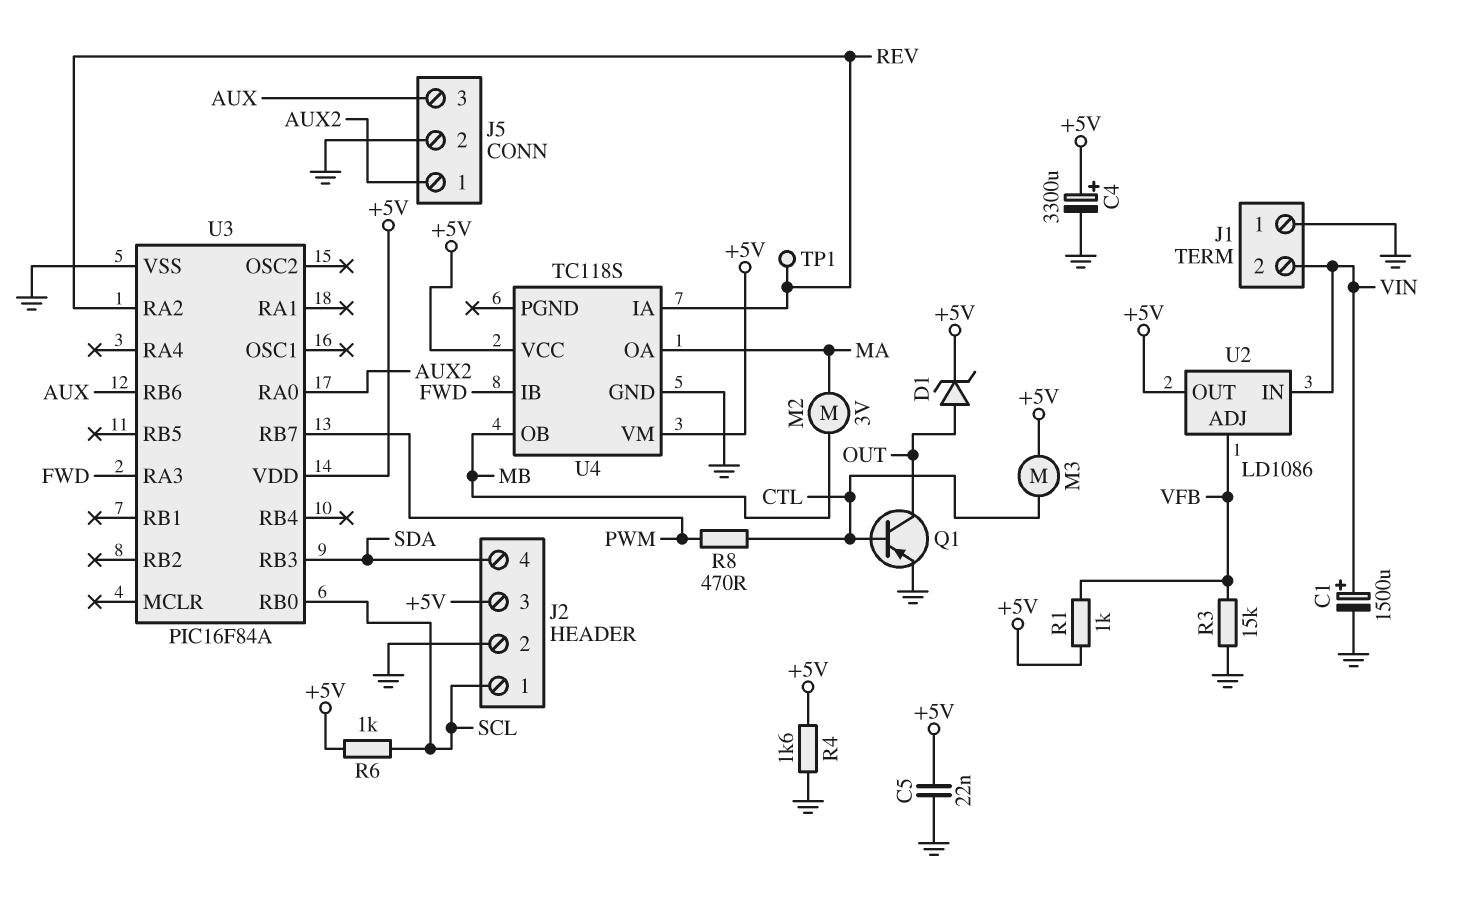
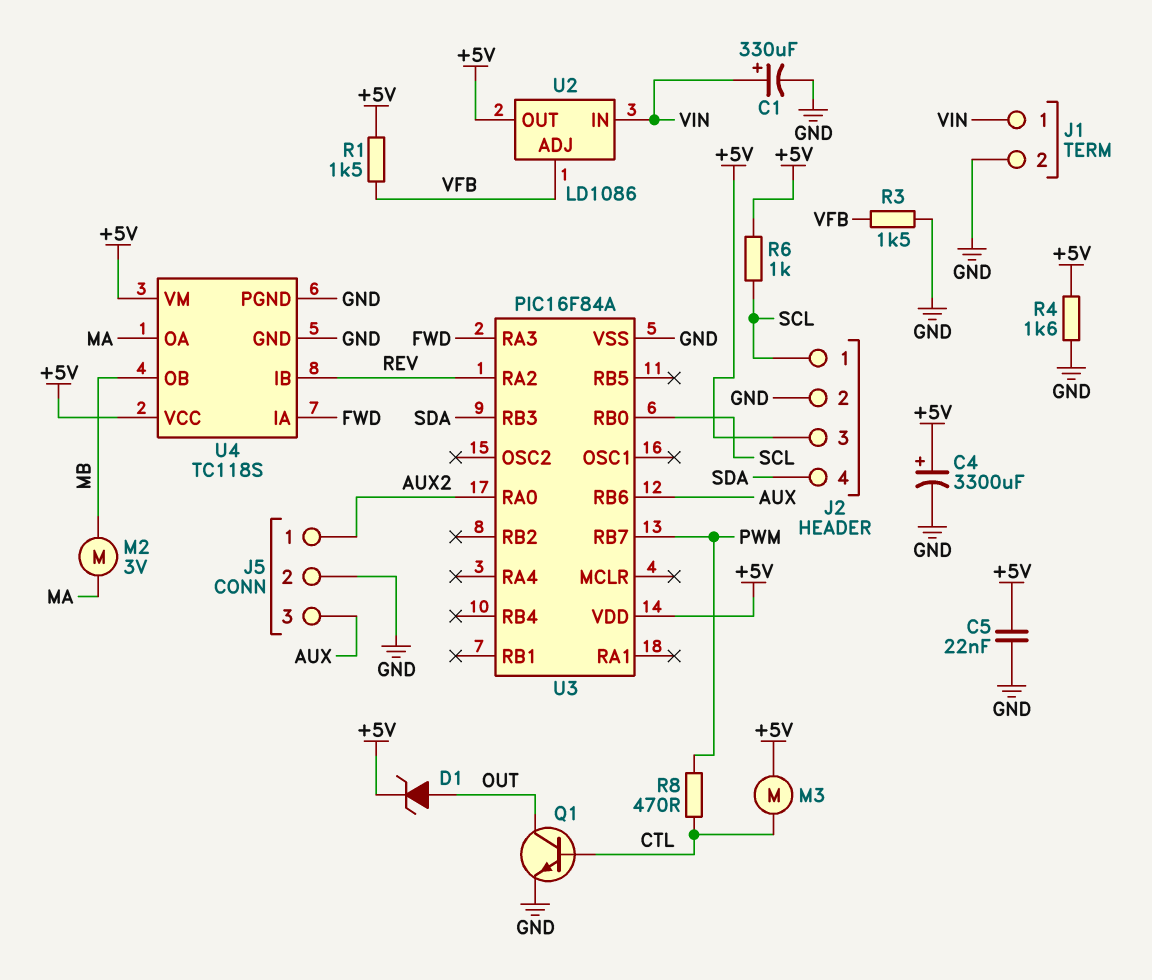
C1: 1500uF (plus VIN, minus GND) -> 330uF (plus VIN, minus GND)
J1 pin 1: GND -> VIN
J1 pin 2: VIN -> GND
Q1: PNP (B CTL, C OUT, E GND) -> NPN (B CTL, C OUT, E GND)
R1: 1k (+5V, VFB) -> 1.5k (+5V, VFB)
R3: 15k (GND, VFB) -> 1.5k (GND, VFB)
TP1: test point (REV) -> none
U4 pin IA: REV -> FWD
U4 pin IB: FWD -> REV
U4 pin PGND: none -> GND

